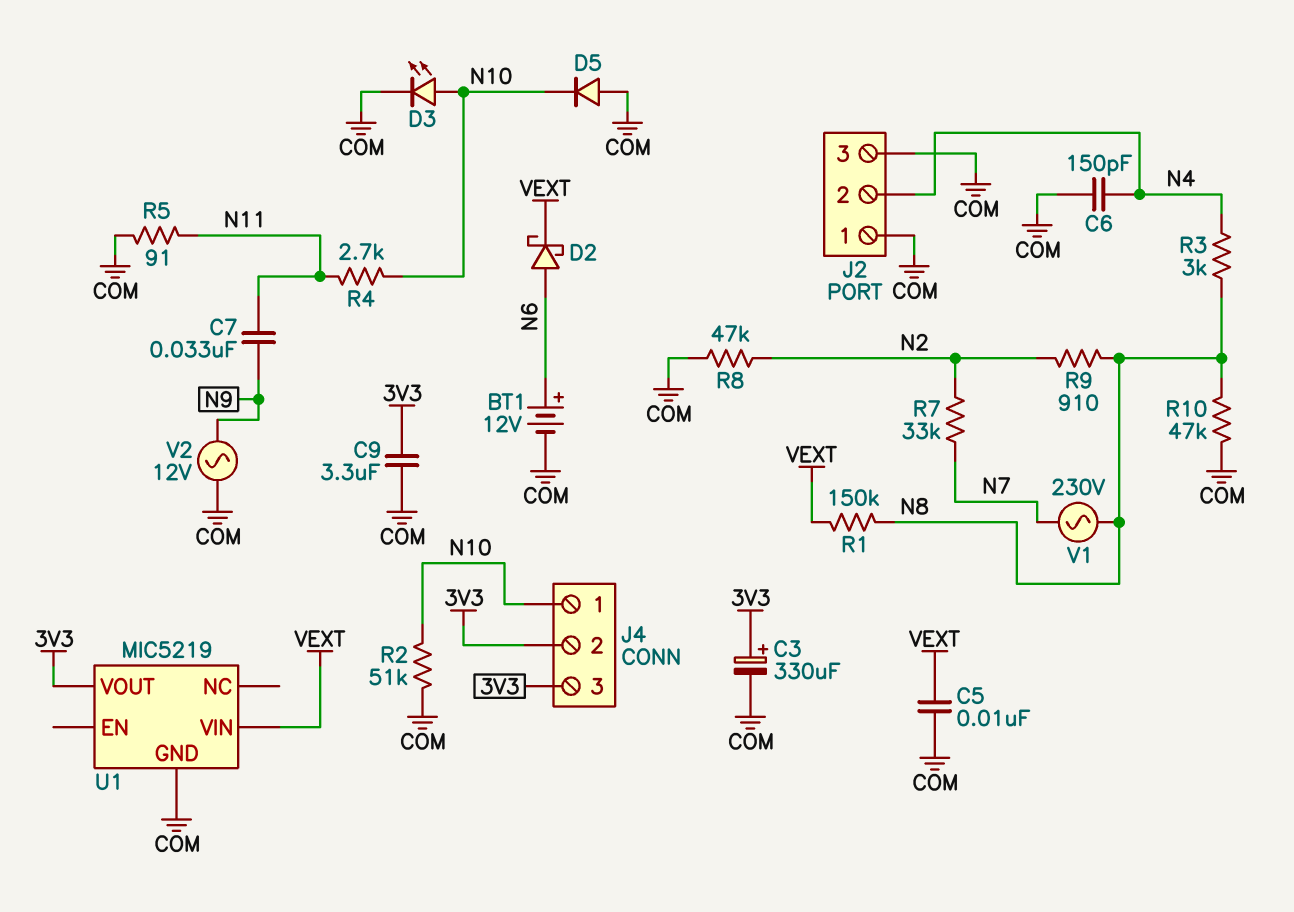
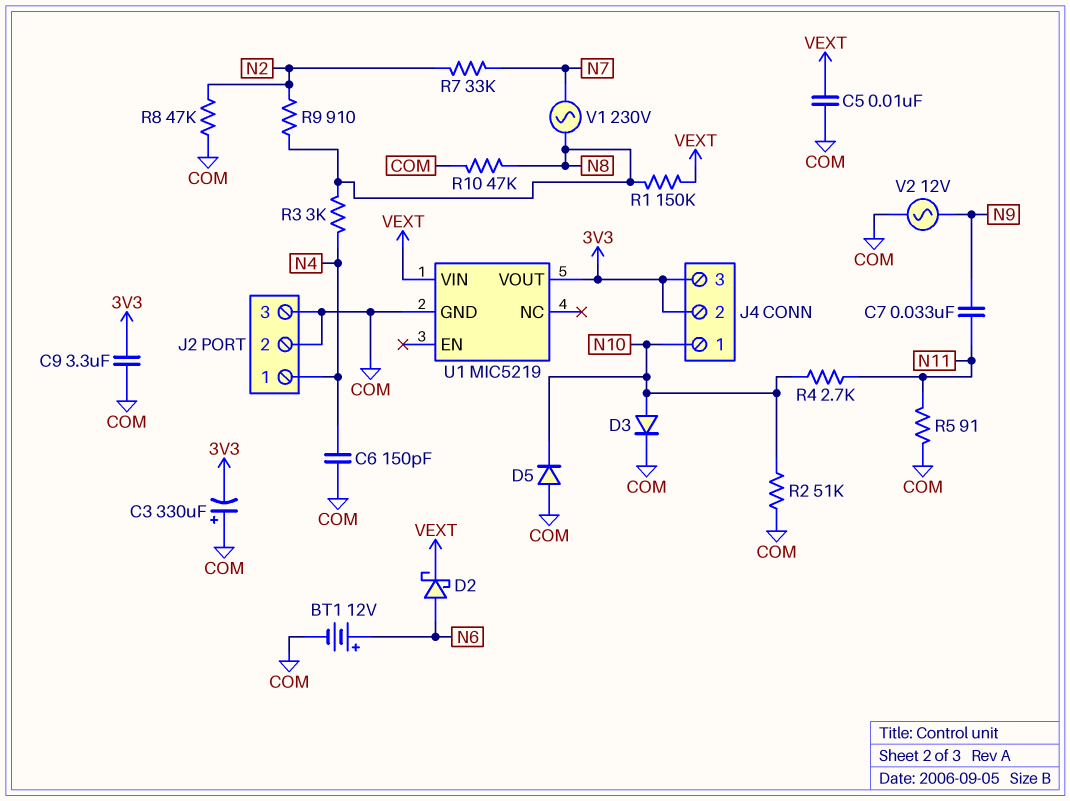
C3: 330uF (plus 3V3, minus COM) -> 330uF (plus COM, minus 3V3)
D3: LED (A N10, K COM) -> diode (A N10, K COM)
J2 pin 1: COM -> N4
J2 pin 2: N4 -> COM

